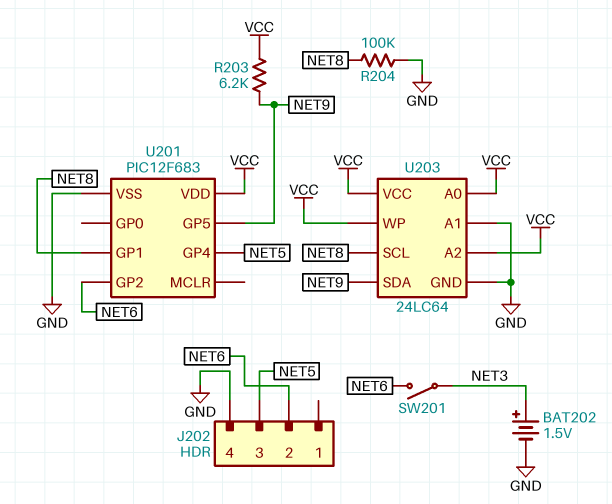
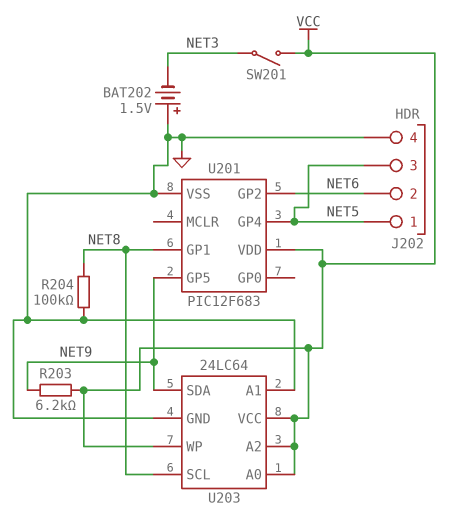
BAT202: 1.5V (plus NET3, minus GND) -> 1.5V (plus GND, minus NET3)
J202 pin 1: none -> NET5
SW201: switch (NET3, NET6) -> switch (NET3, VCC)

